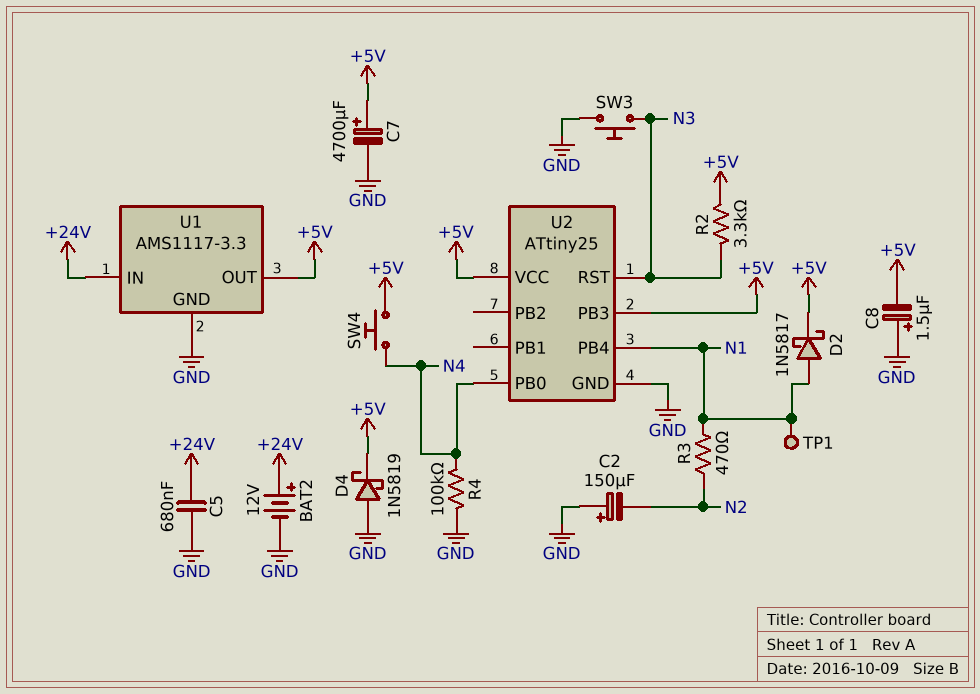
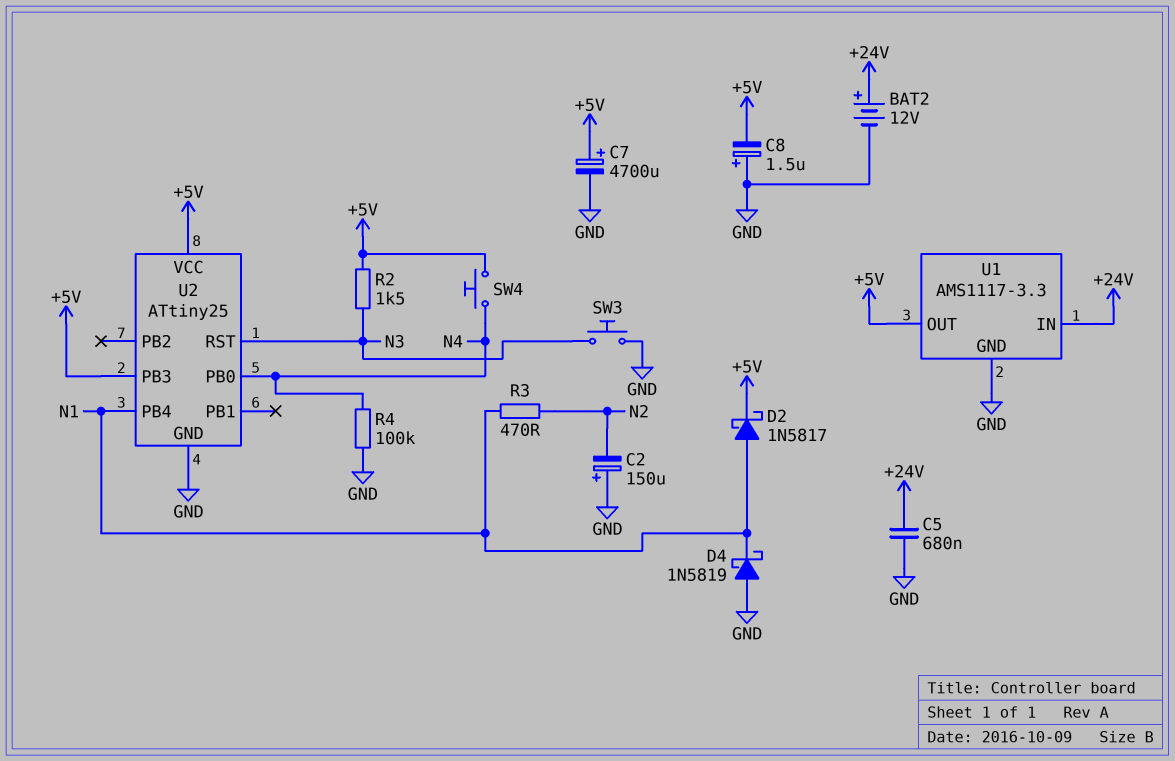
D4: schottky 1N5819 (A GND, K +5V) -> schottky 1N5819 (A GND, K N1)
R2: 3.3k (+5V, N3) -> 1.5k (+5V, N3)
TP1: test point (N1) -> none

